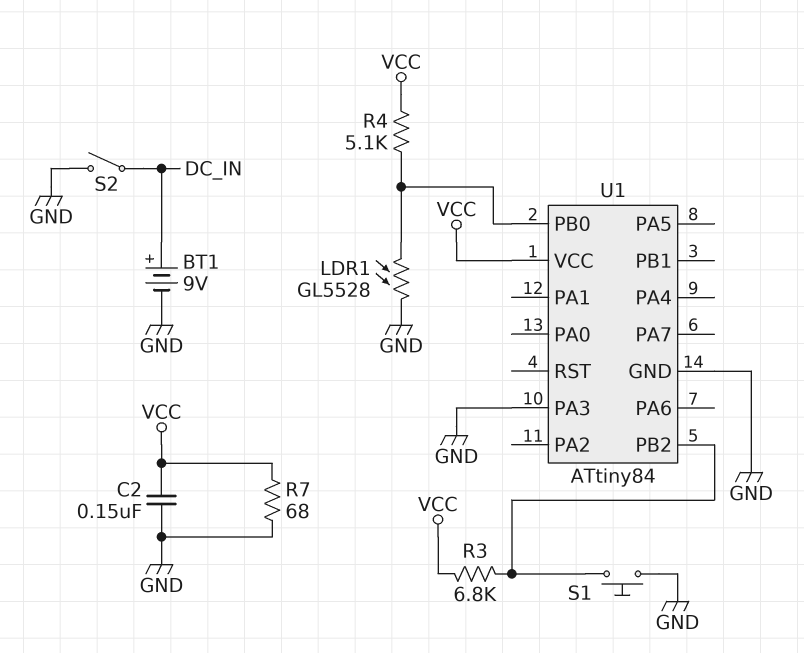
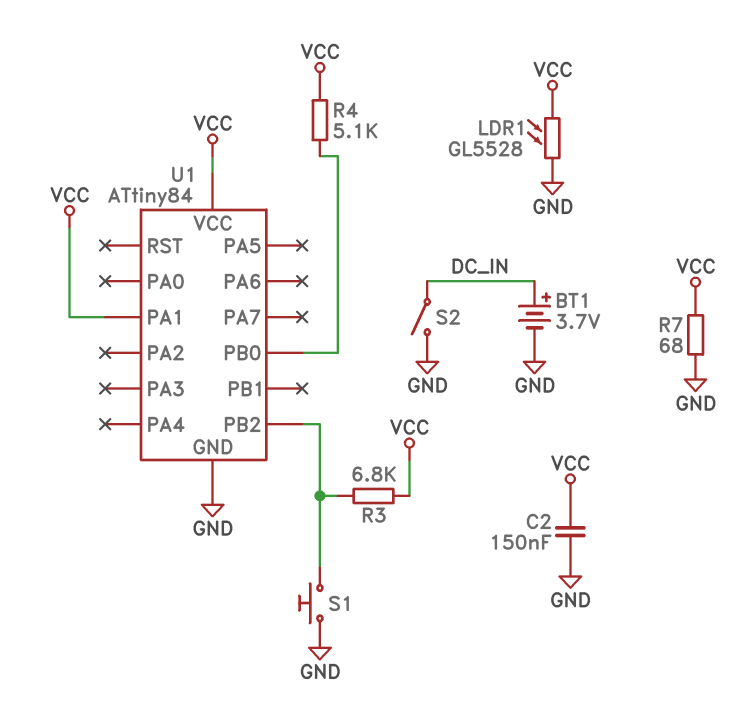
BT1: 9V (plus DC_IN, minus GND) -> 3.7V (plus DC_IN, minus GND)
LDR1: GL5528 (GND, U1/PB0) -> GL5528 (GND, VCC)
U1 pin PA1: none -> VCC
U1 pin PA3: GND -> none

